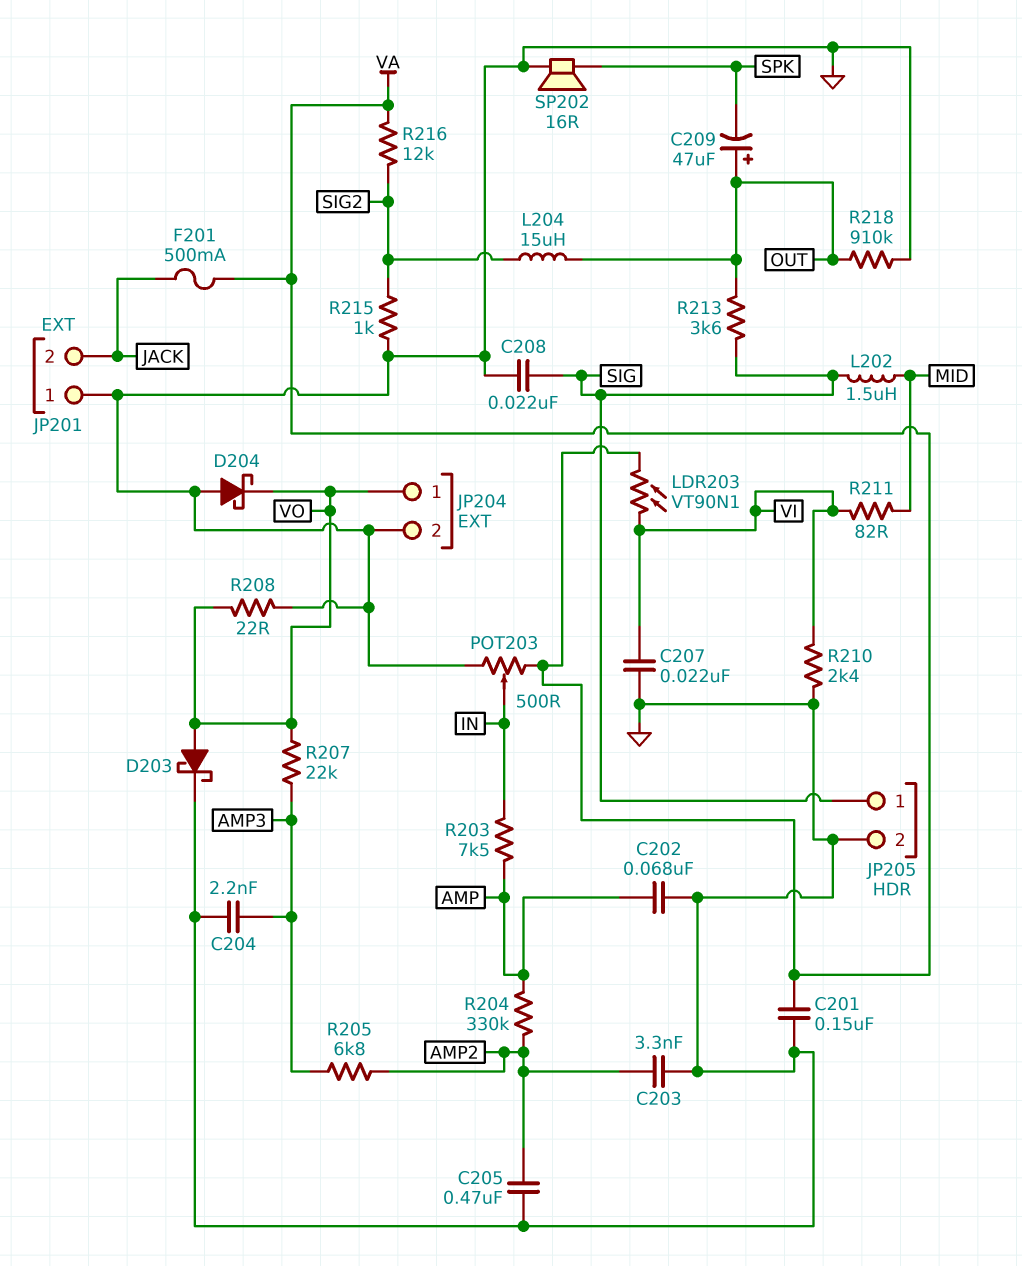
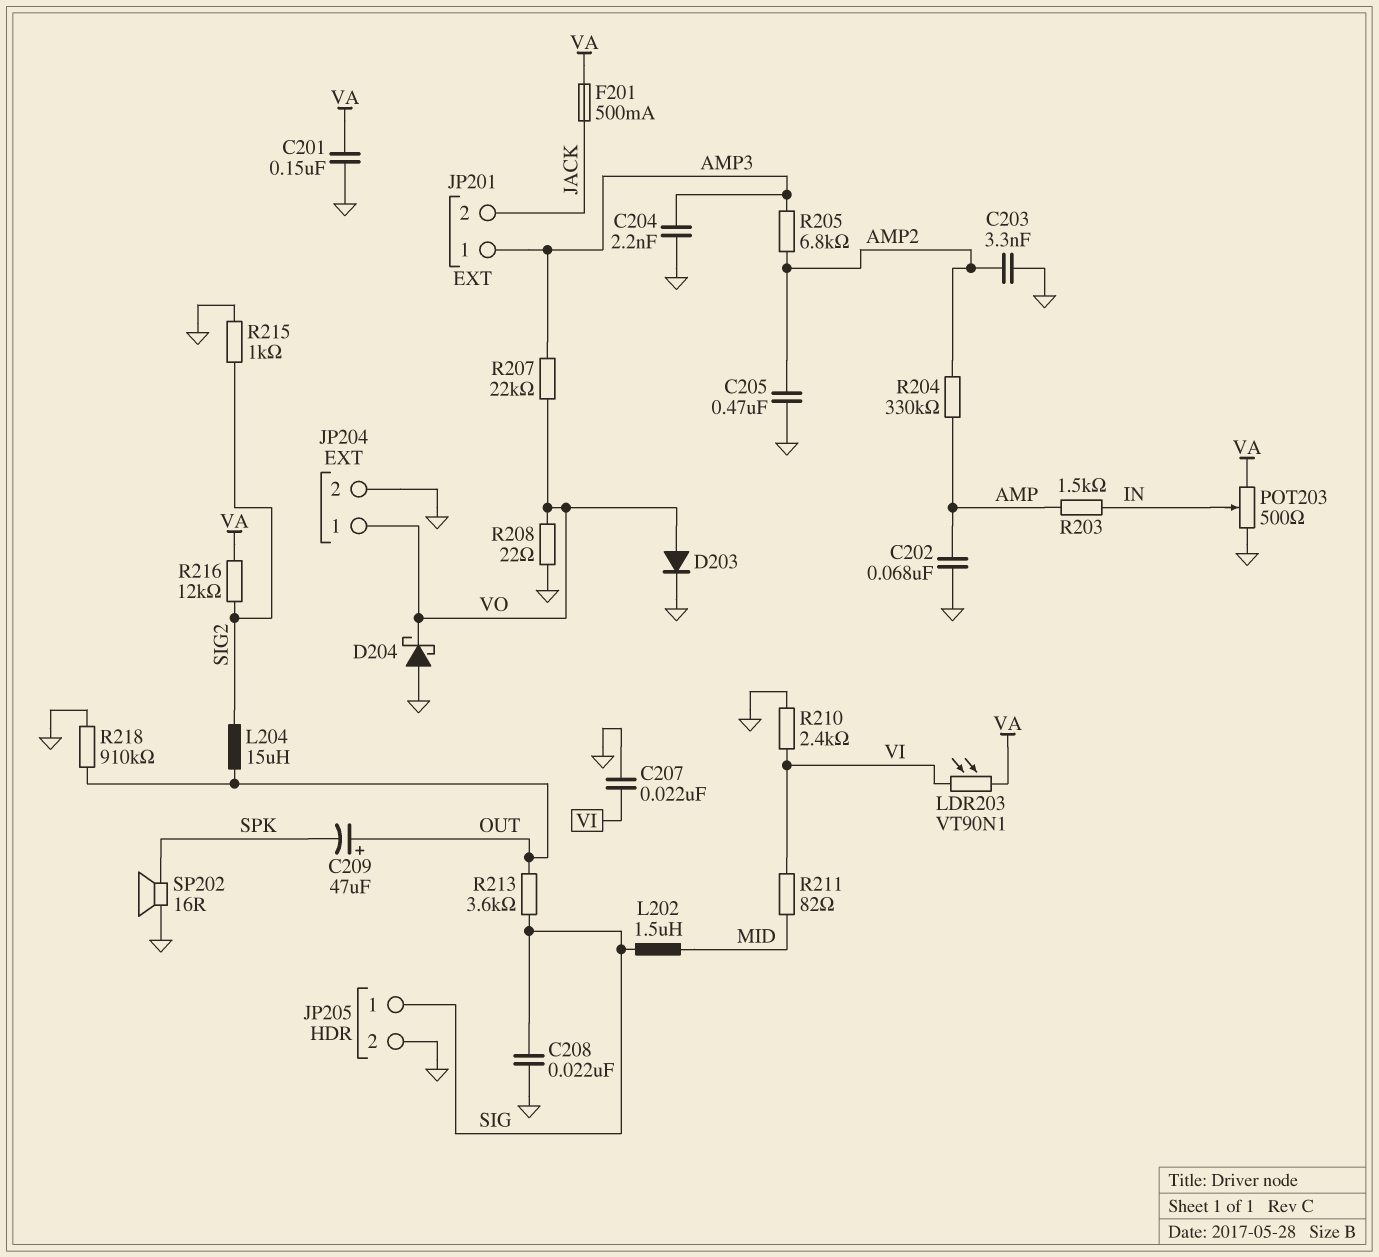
D203: schottky (A VO, K GND) -> diode (A VO, K GND)
JP201 pin 1: GND -> AMP3
R203: 7.5k (AMP, IN) -> 1.5k (AMP, IN)

